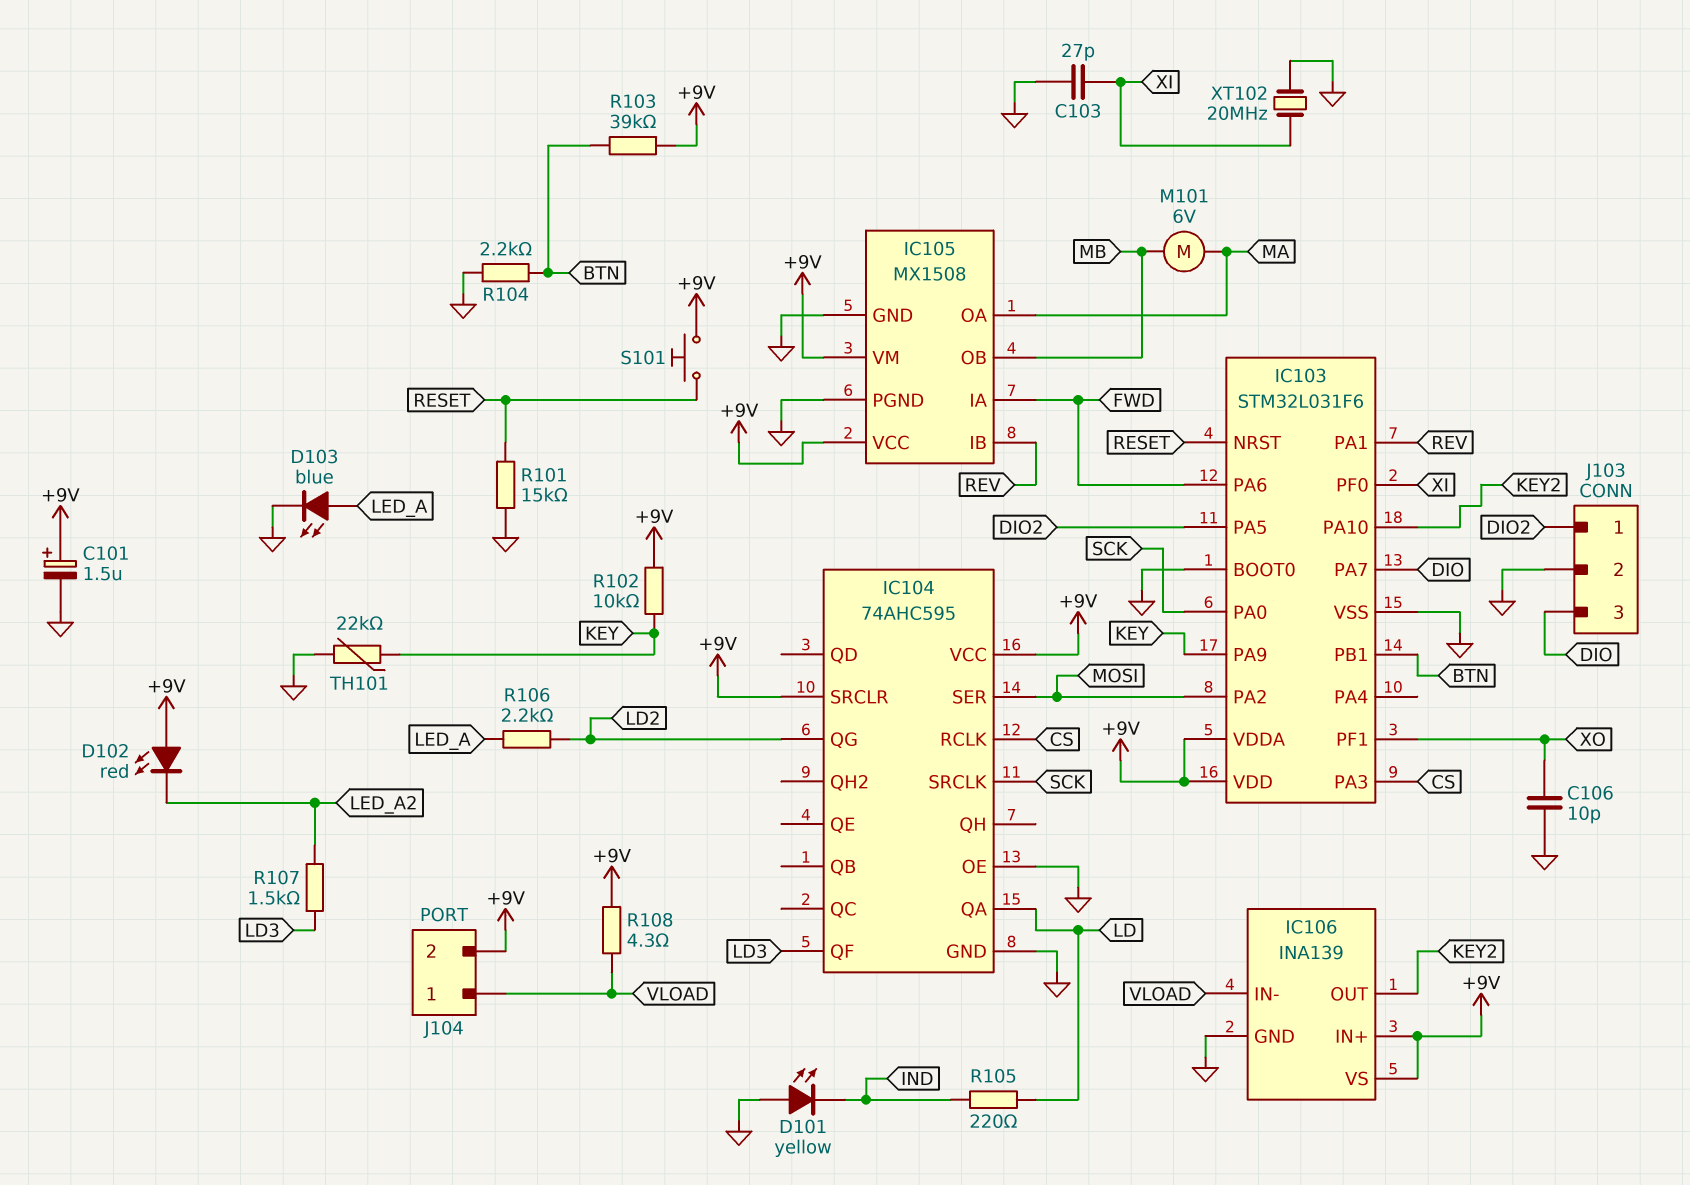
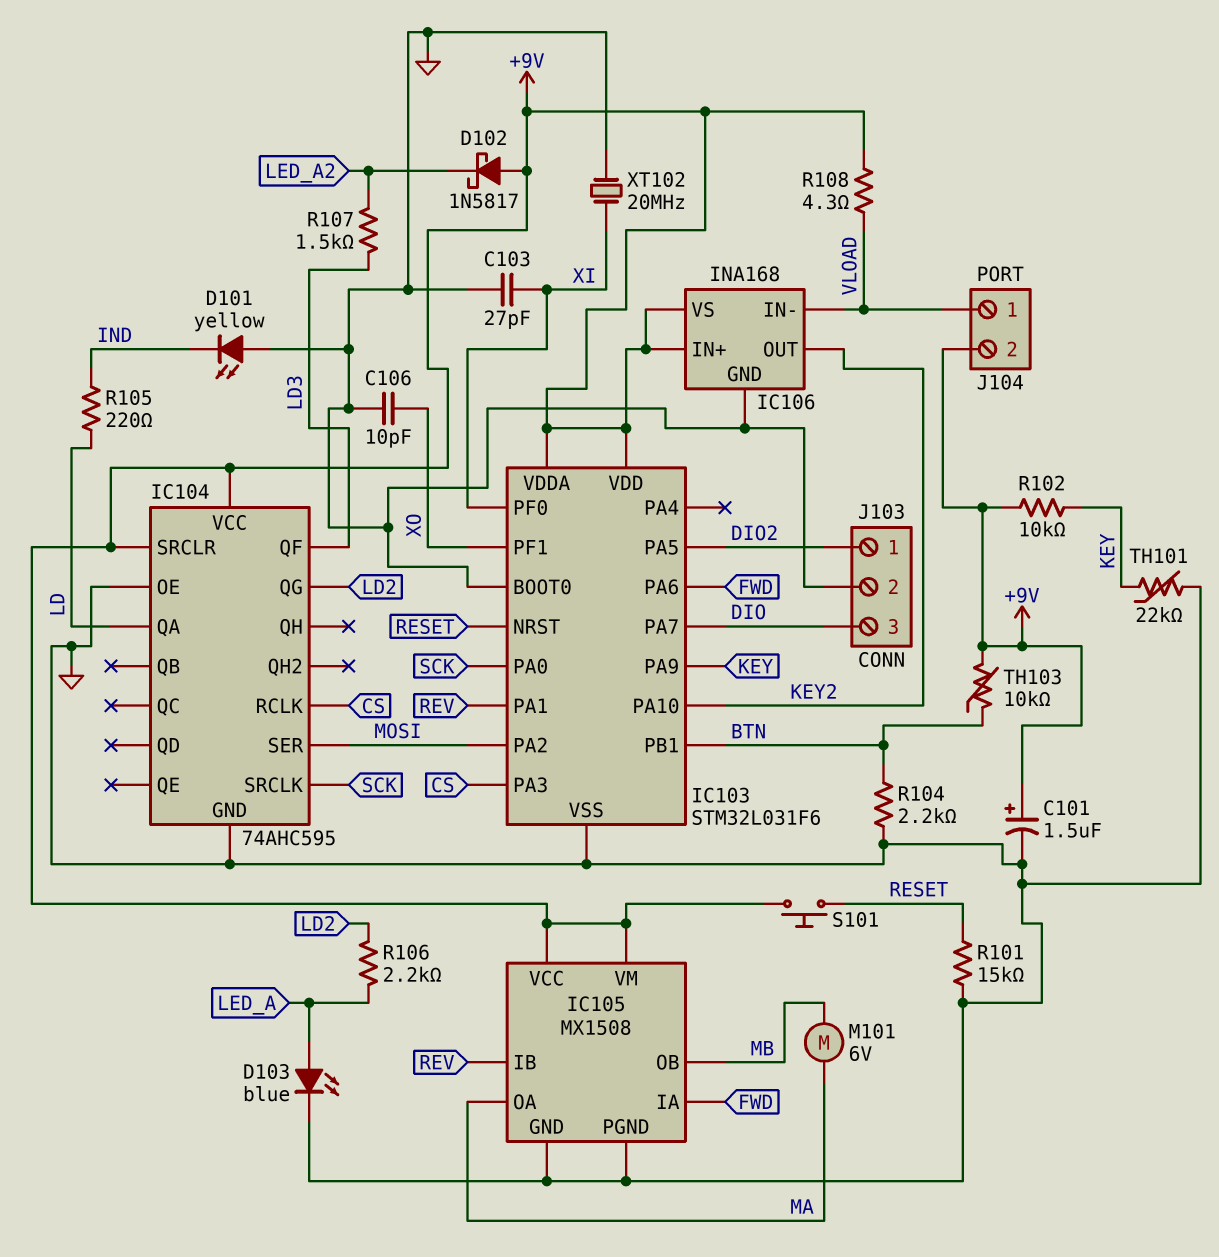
D102: LED red (A +9V, K LED_A2) -> schottky 1N5817 (A +9V, K LED_A2)
IC106: INA139 -> INA168
R103: 39k (+9V, BTN) -> none
TH103: none -> 10k (+9V, BTN)

